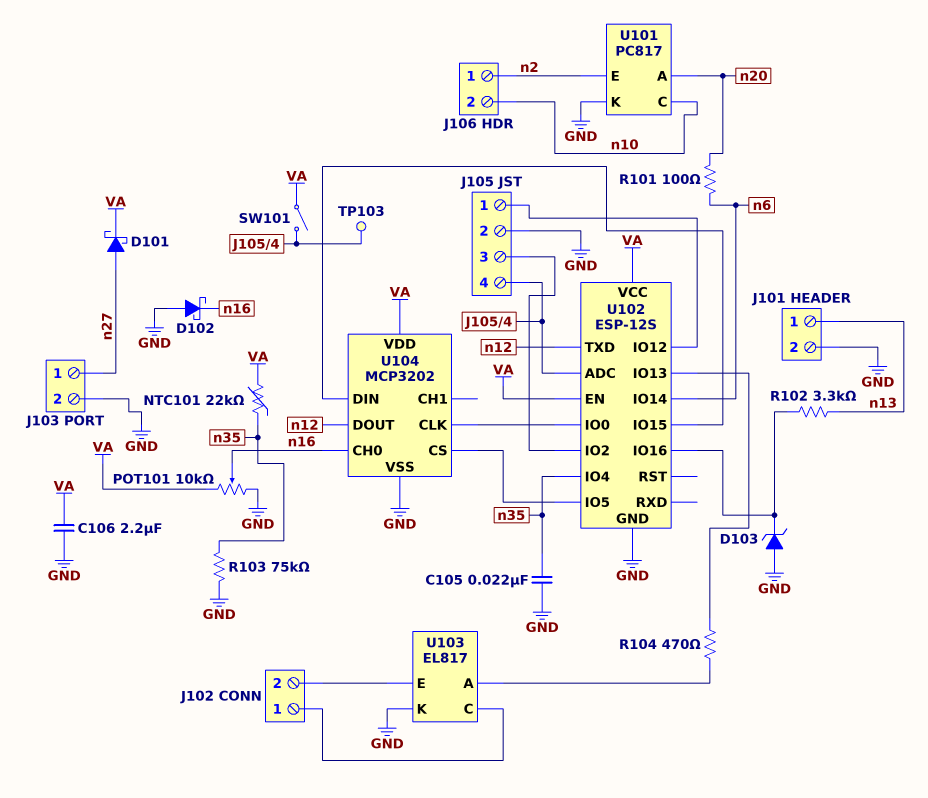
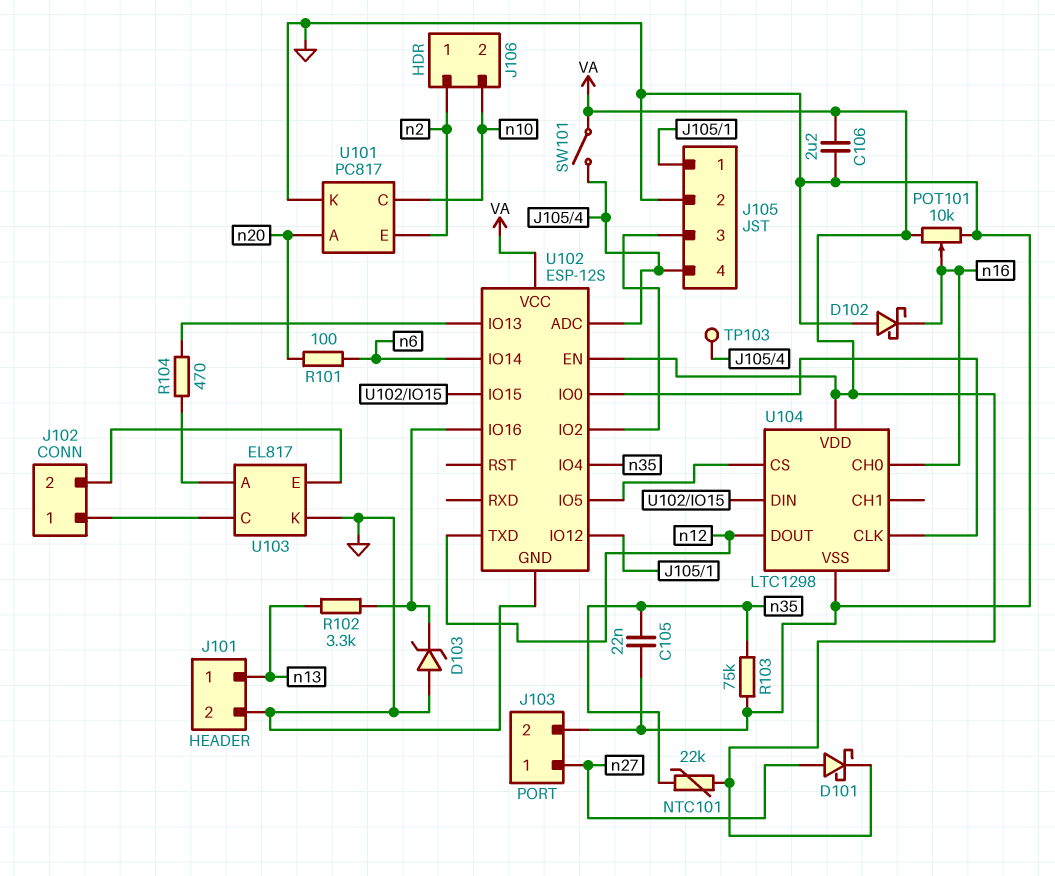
U104: MCP3202 -> LTC1298

